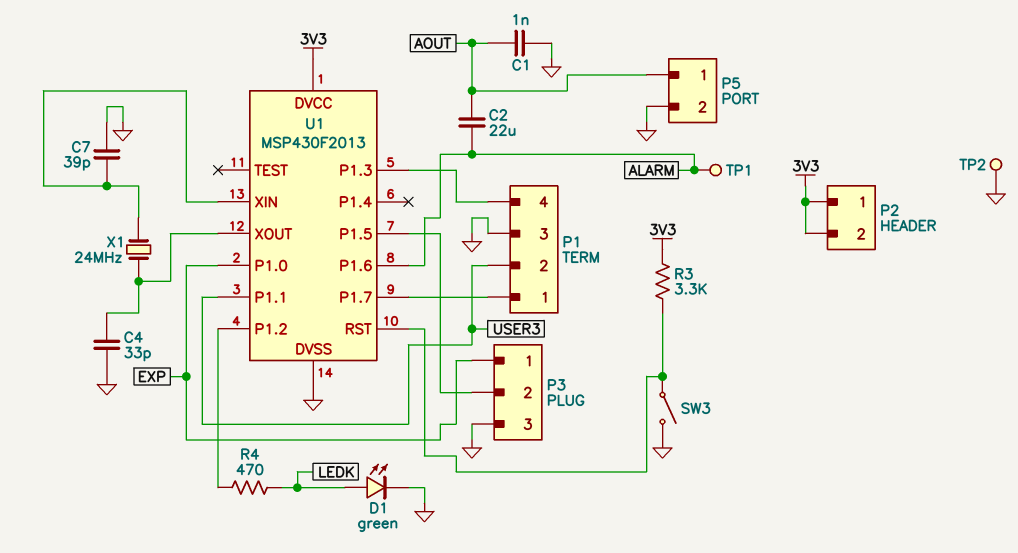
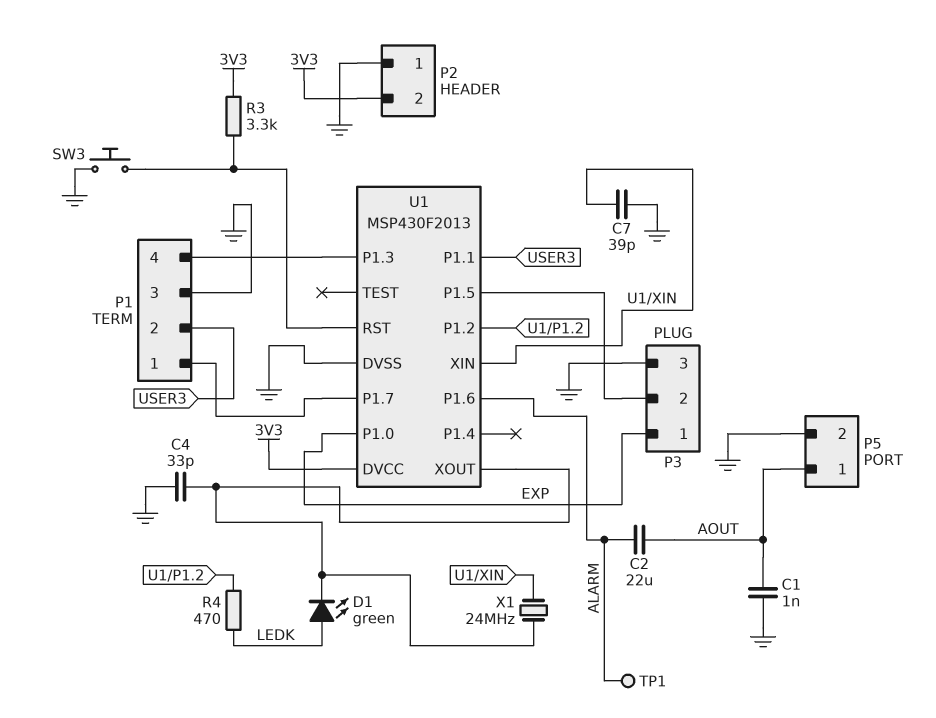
D1: LED green (A LEDK, K GND) -> LED green (A LEDK, K U1/XOUT)
P2 pin 1: 3V3 -> GND
SW3: switch (GND, U1/RST) -> button (GND, U1/RST)
TP2: test point (GND) -> none

